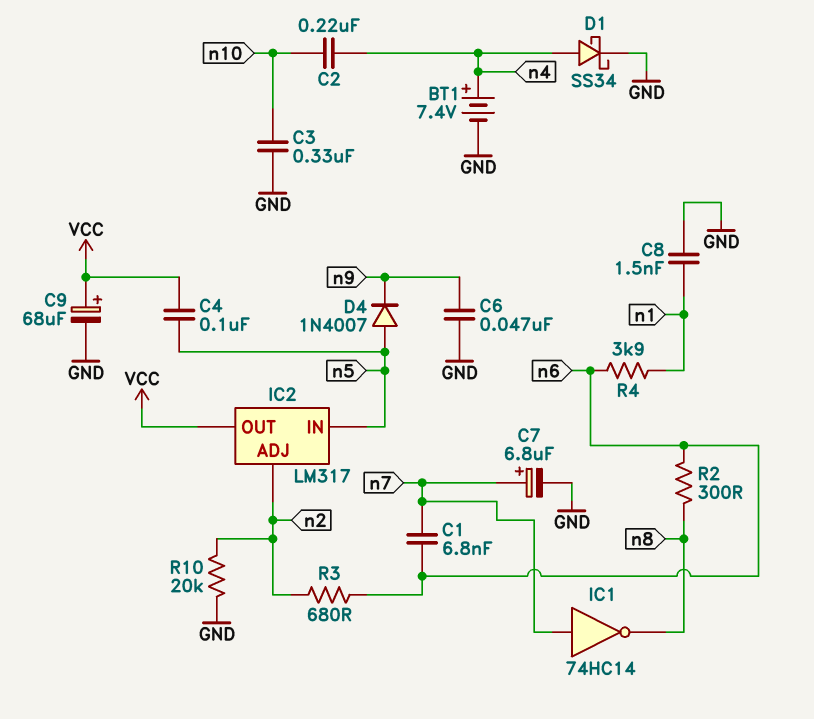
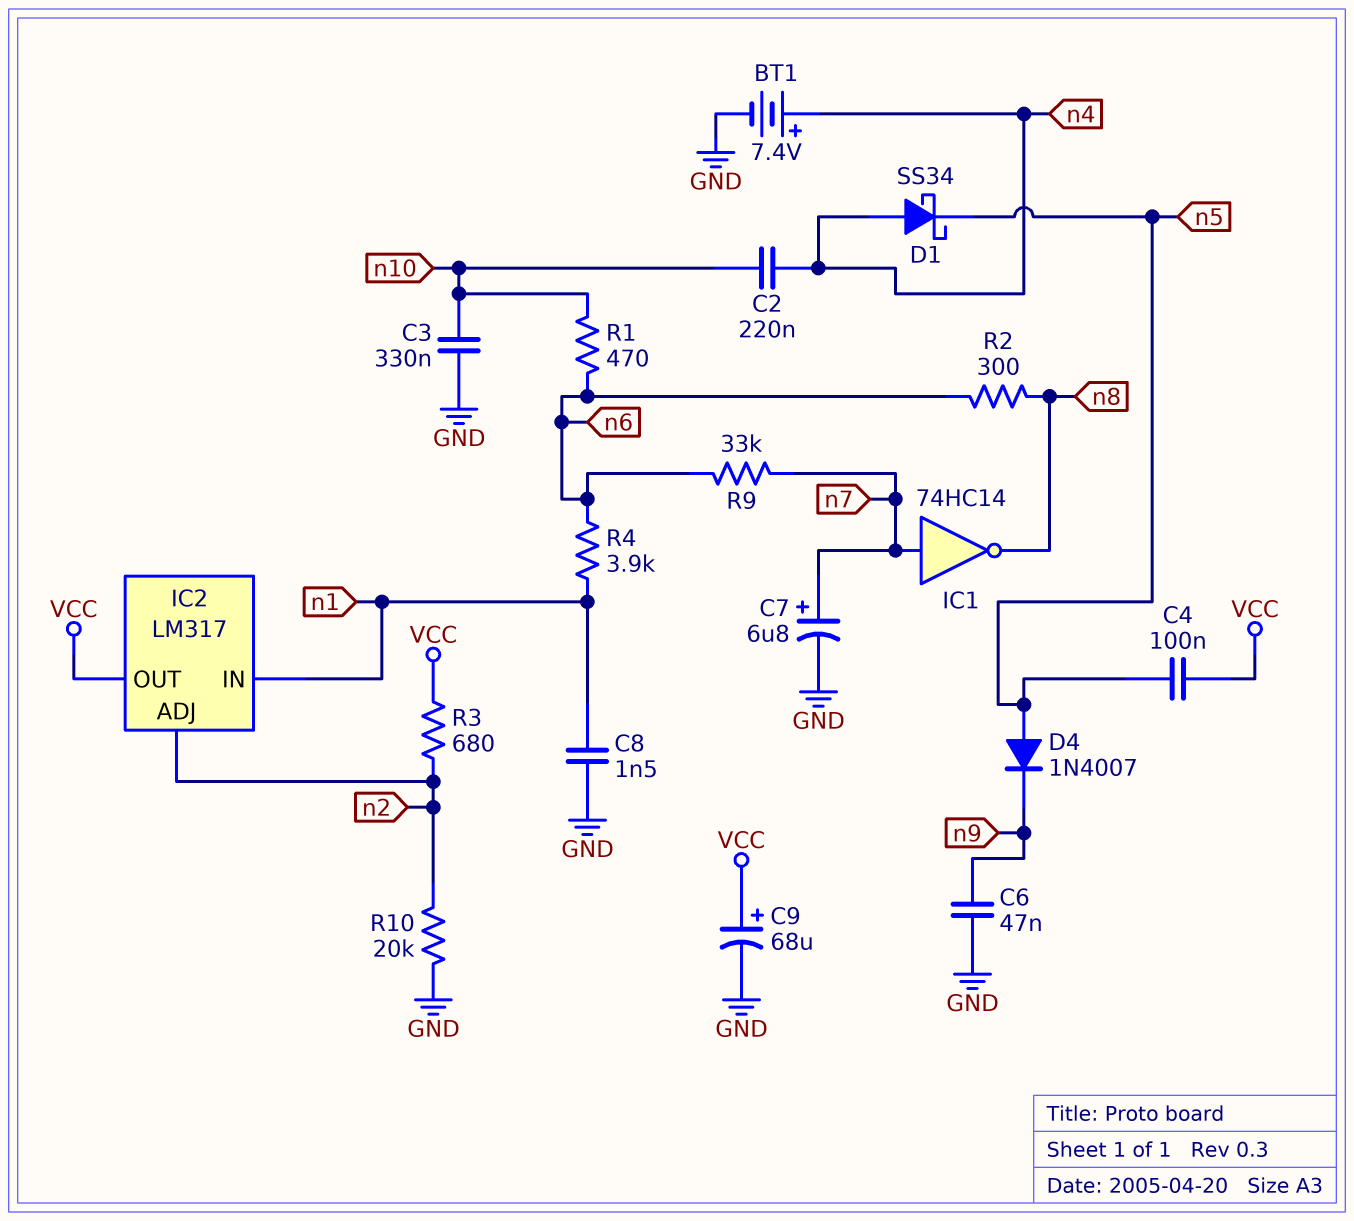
C1: 6.8nF (n6, n7) -> none
D1: schottky SS34 (A n4, K GND) -> schottky SS34 (A n4, K n5)
IC2 pin IN: n5 -> n1
R1: none -> 470 (n6, n10)
R3: 680 (n2, n6) -> 680 (VCC, n2)
R9: none -> 33k (n6, n7)

